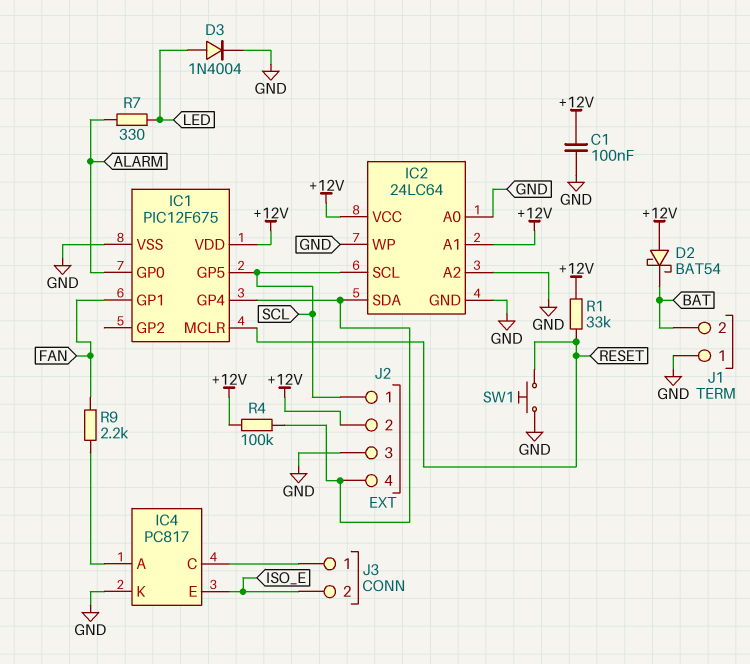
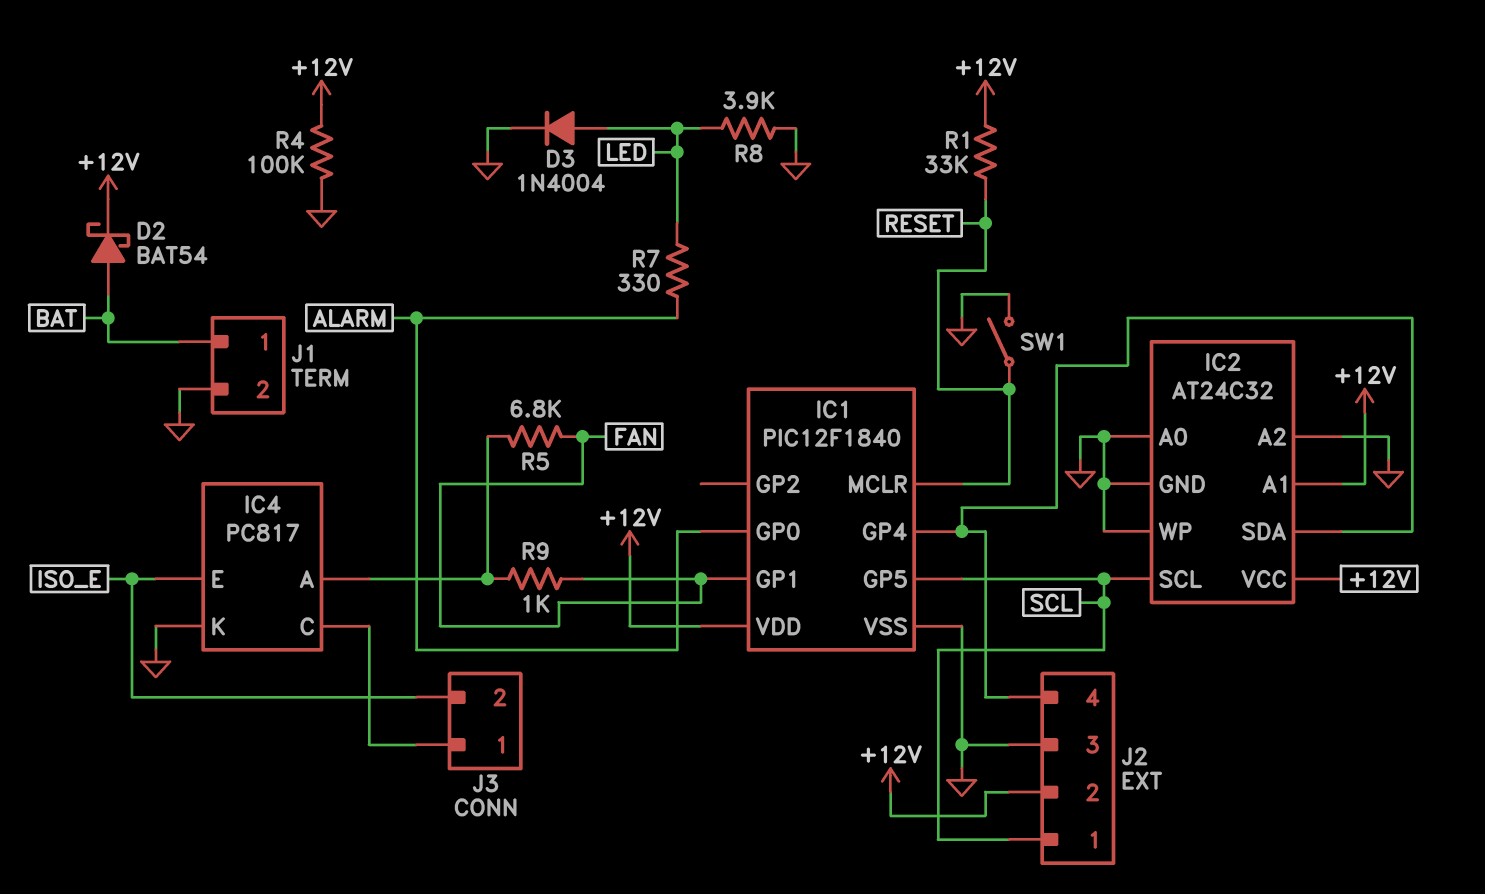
C1: 100nF (+12V, GND) -> none
D2: schottky BAT54 (A +12V, K BAT) -> schottky BAT54 (A BAT, K +12V)
IC1: PIC12F675 -> PIC12F1840
IC2: 24LC64 -> AT24C32
J1 pin 1: GND -> BAT
J1 pin 2: BAT -> GND
R4: 100k (+12V, IC1/GP4) -> 100k (+12V, GND)
R5: none -> 6.8k (FAN, IC4/A)
R8: none -> 3.9k (GND, LED)
R9: 2.2k (FAN, IC4/A) -> 1k (FAN, IC4/A)
SW1: button (GND, RESET) -> switch (GND, RESET)

